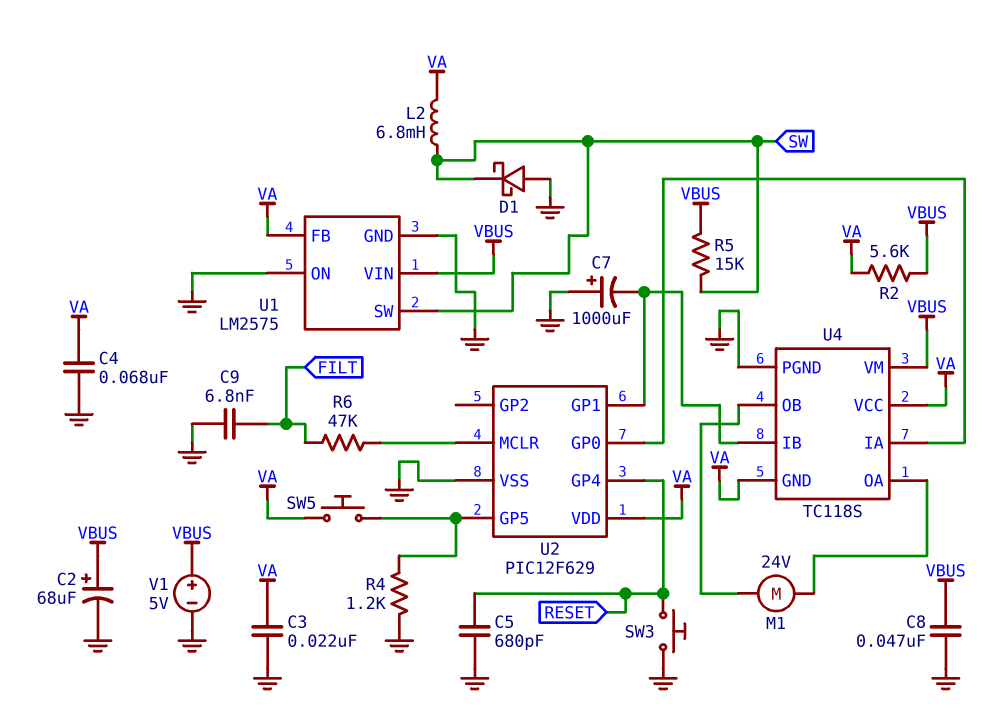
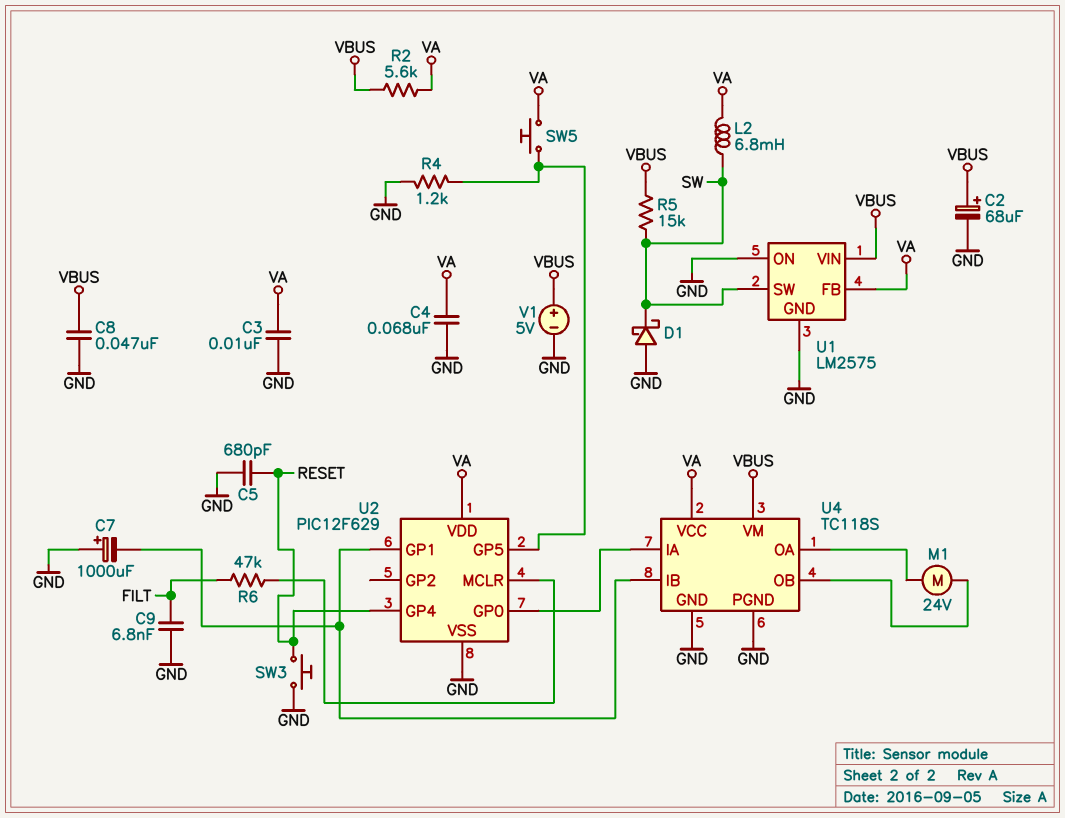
C3: 22nF (GND, VA) -> 10nF (GND, VA)
U4 pin GND: VA -> GND

